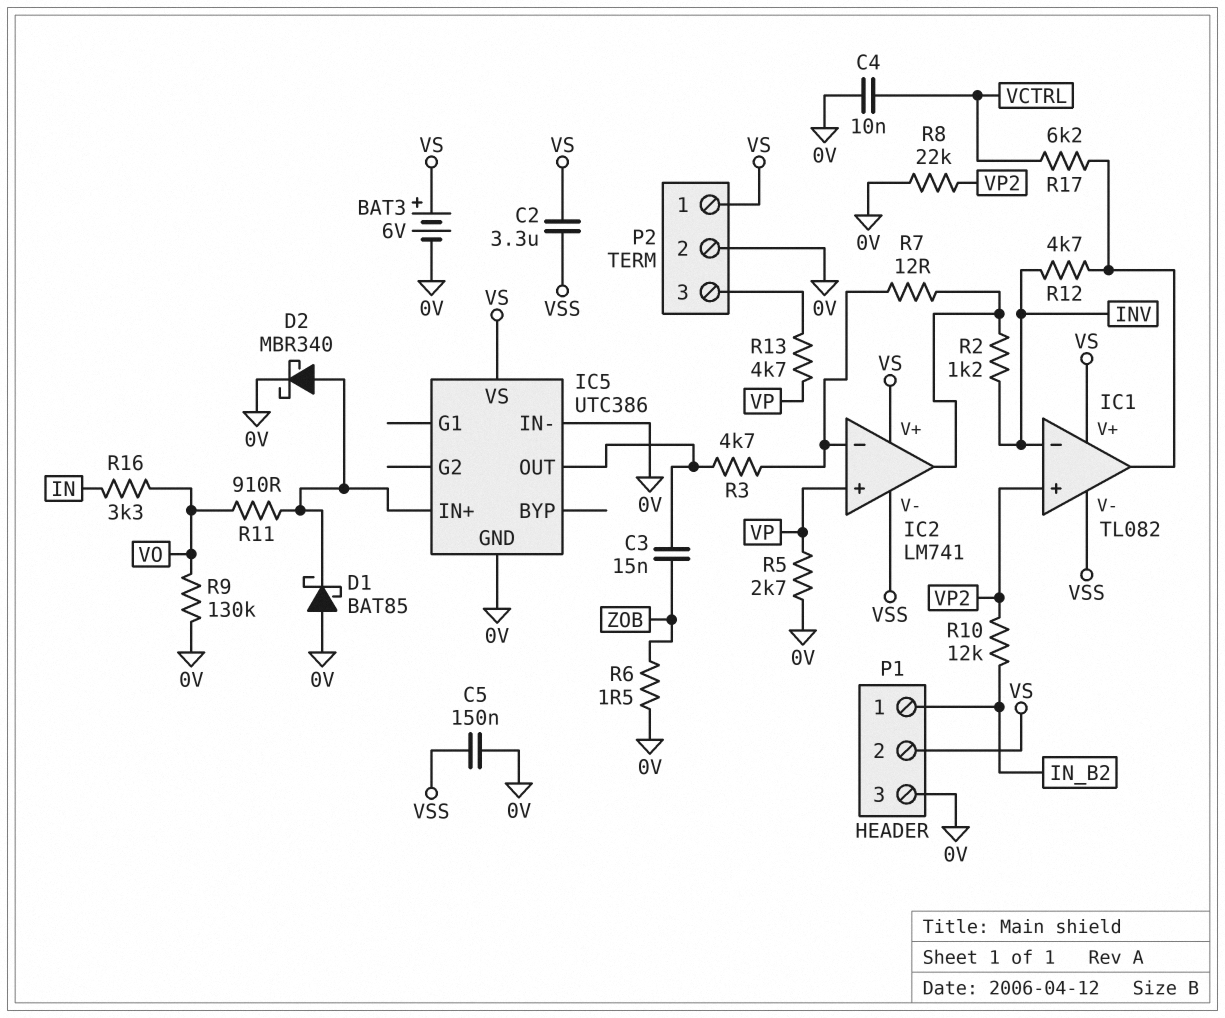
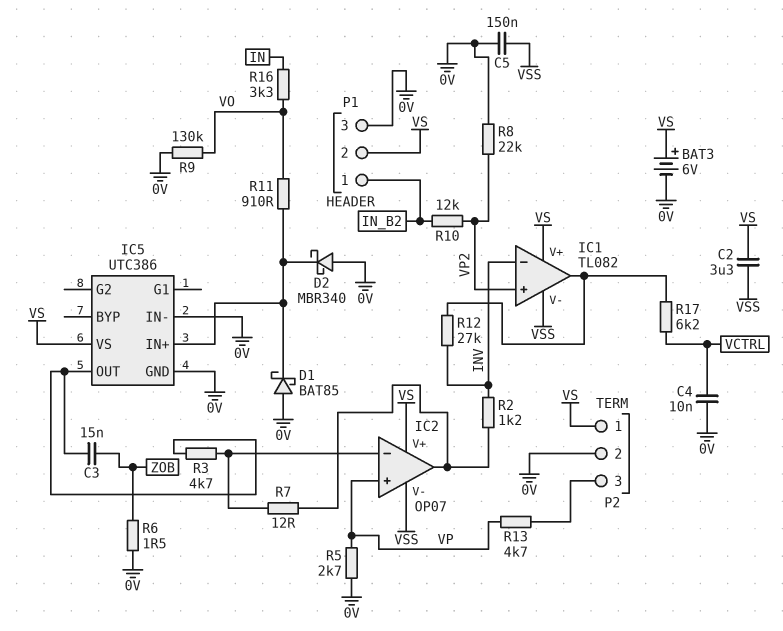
D2: schottky MBR340 (A IC5/IN+, K 0V) -> schottky MBR340 (A 0V, K IC5/IN+)
IC2: LM741 -> OP07
R12: 4.7k (IC1/out, INV) -> 27k (IC1/out, INV)

